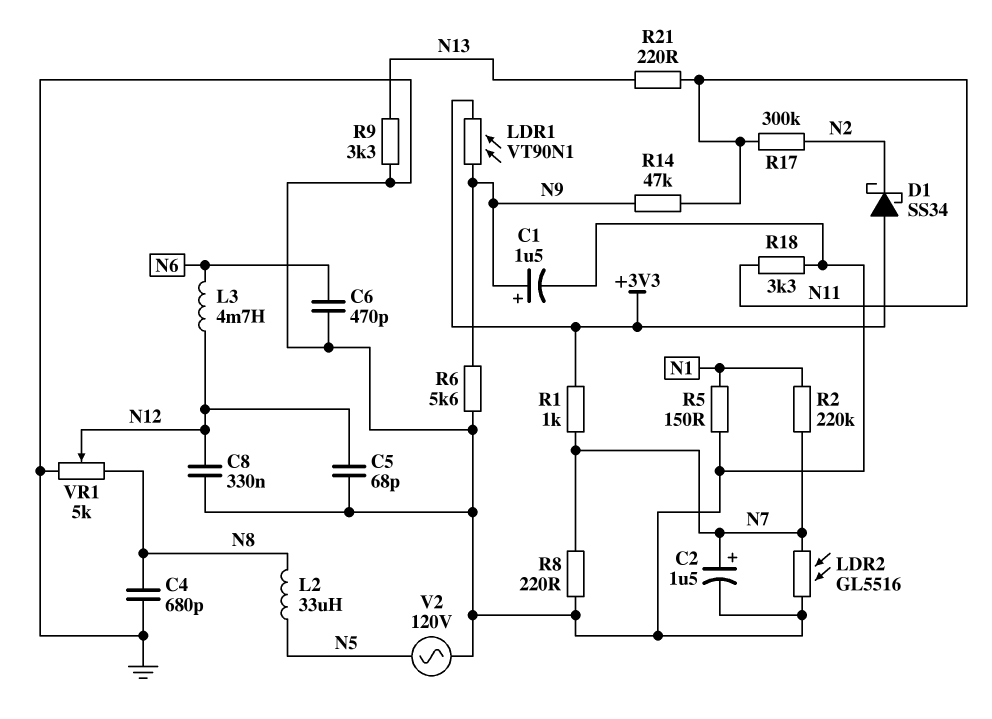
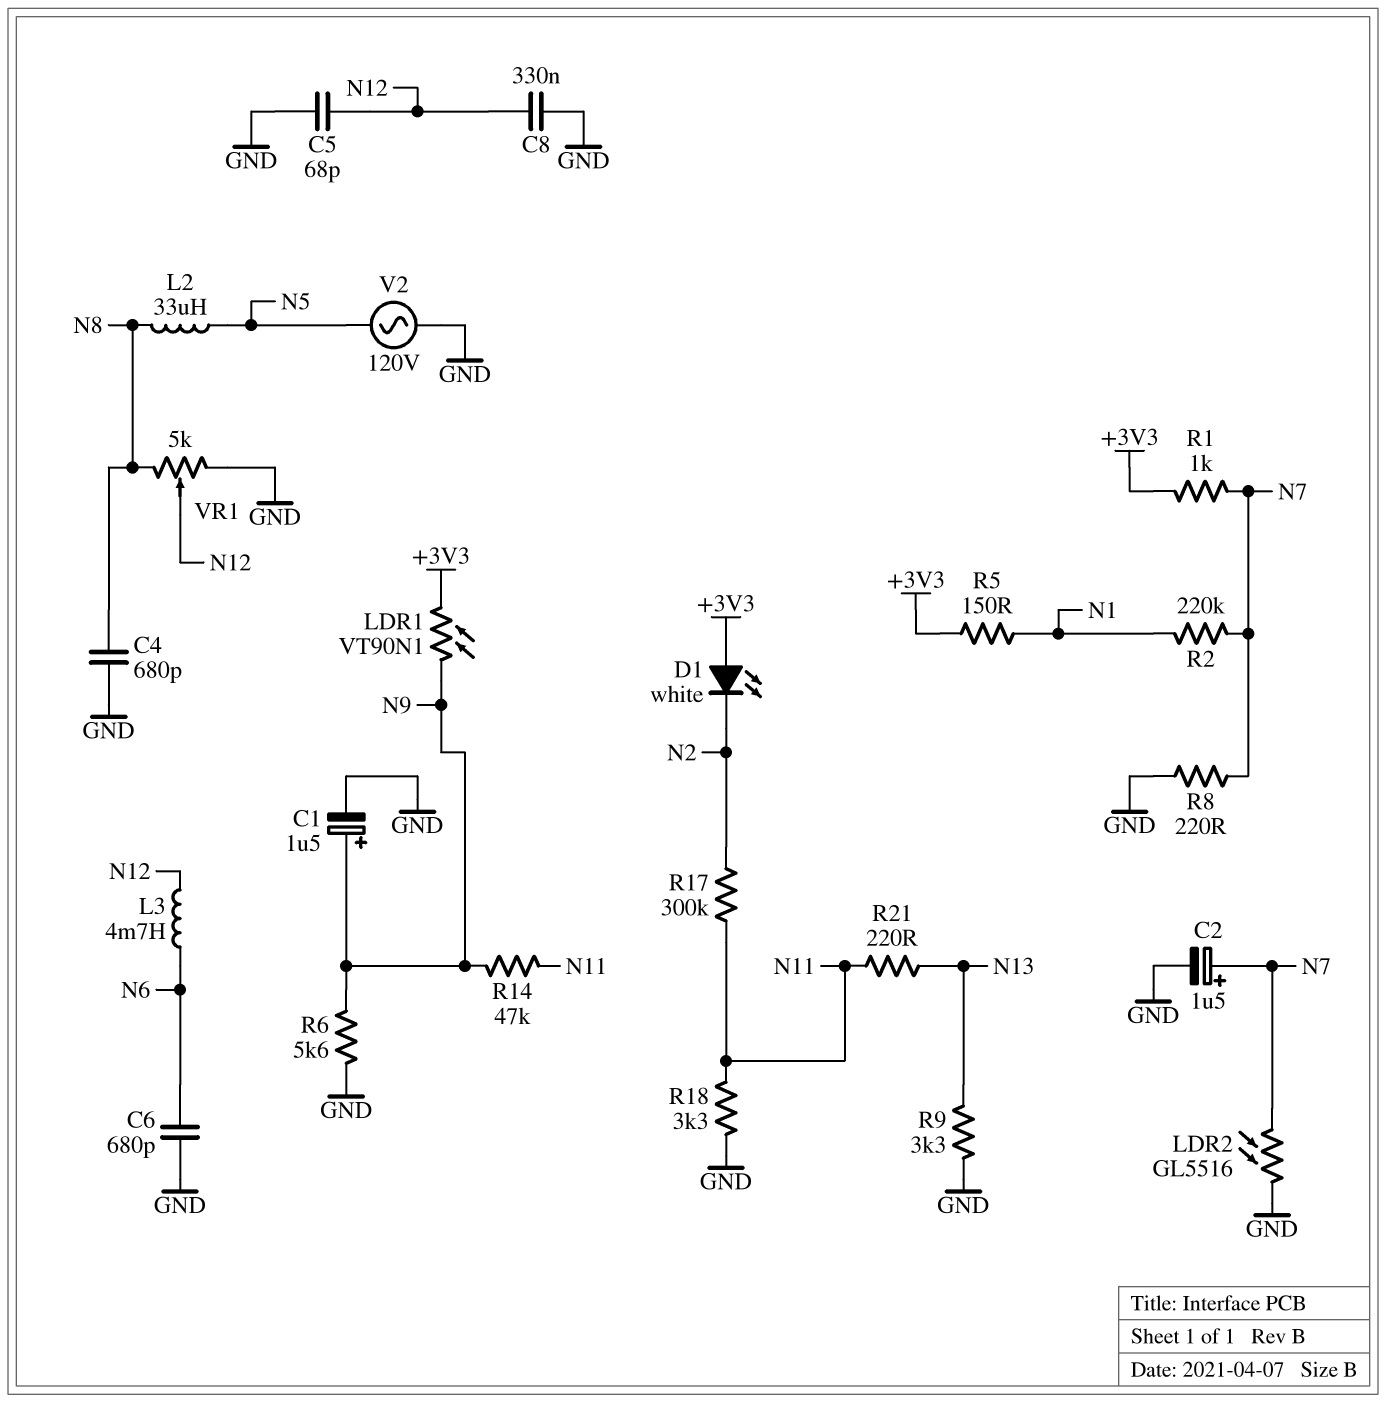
C6: 470pF (GND, N6) -> 680pF (GND, N6)
D1: schottky SS34 (A +3V3, K N2) -> LED white (A +3V3, K N2)
R5: 150 (GND, N1) -> 150 (+3V3, N1)

